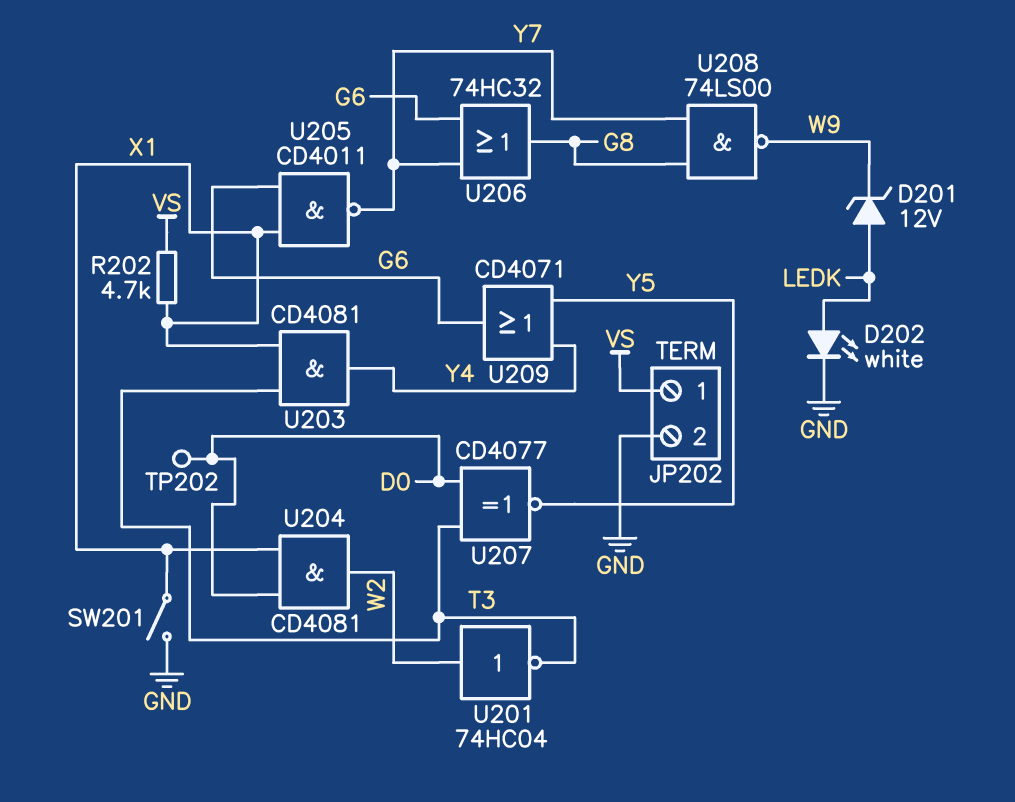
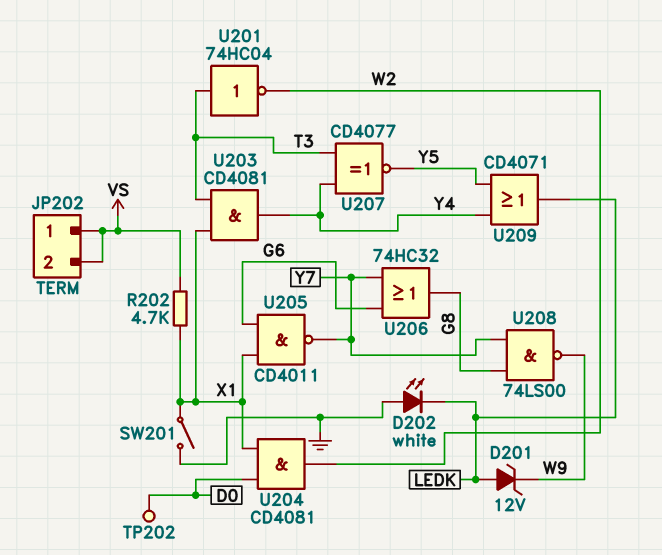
D202: LED white (A LEDK, K GND) -> LED white (A GND, K LEDK)
JP202 pin 2: GND -> VS
U201: NOT 74HC04 (in W2, out T3) -> NOT 74HC04 (in T3, out W2)
U207: XNOR CD4077 (in D0, in T3, out Y5) -> XNOR CD4077 (in T3, in Y4, out Y5)
U209: OR CD4071 (in Y4, in Y5, out G6) -> OR CD4071 (in Y4, in Y5, out LEDK)

